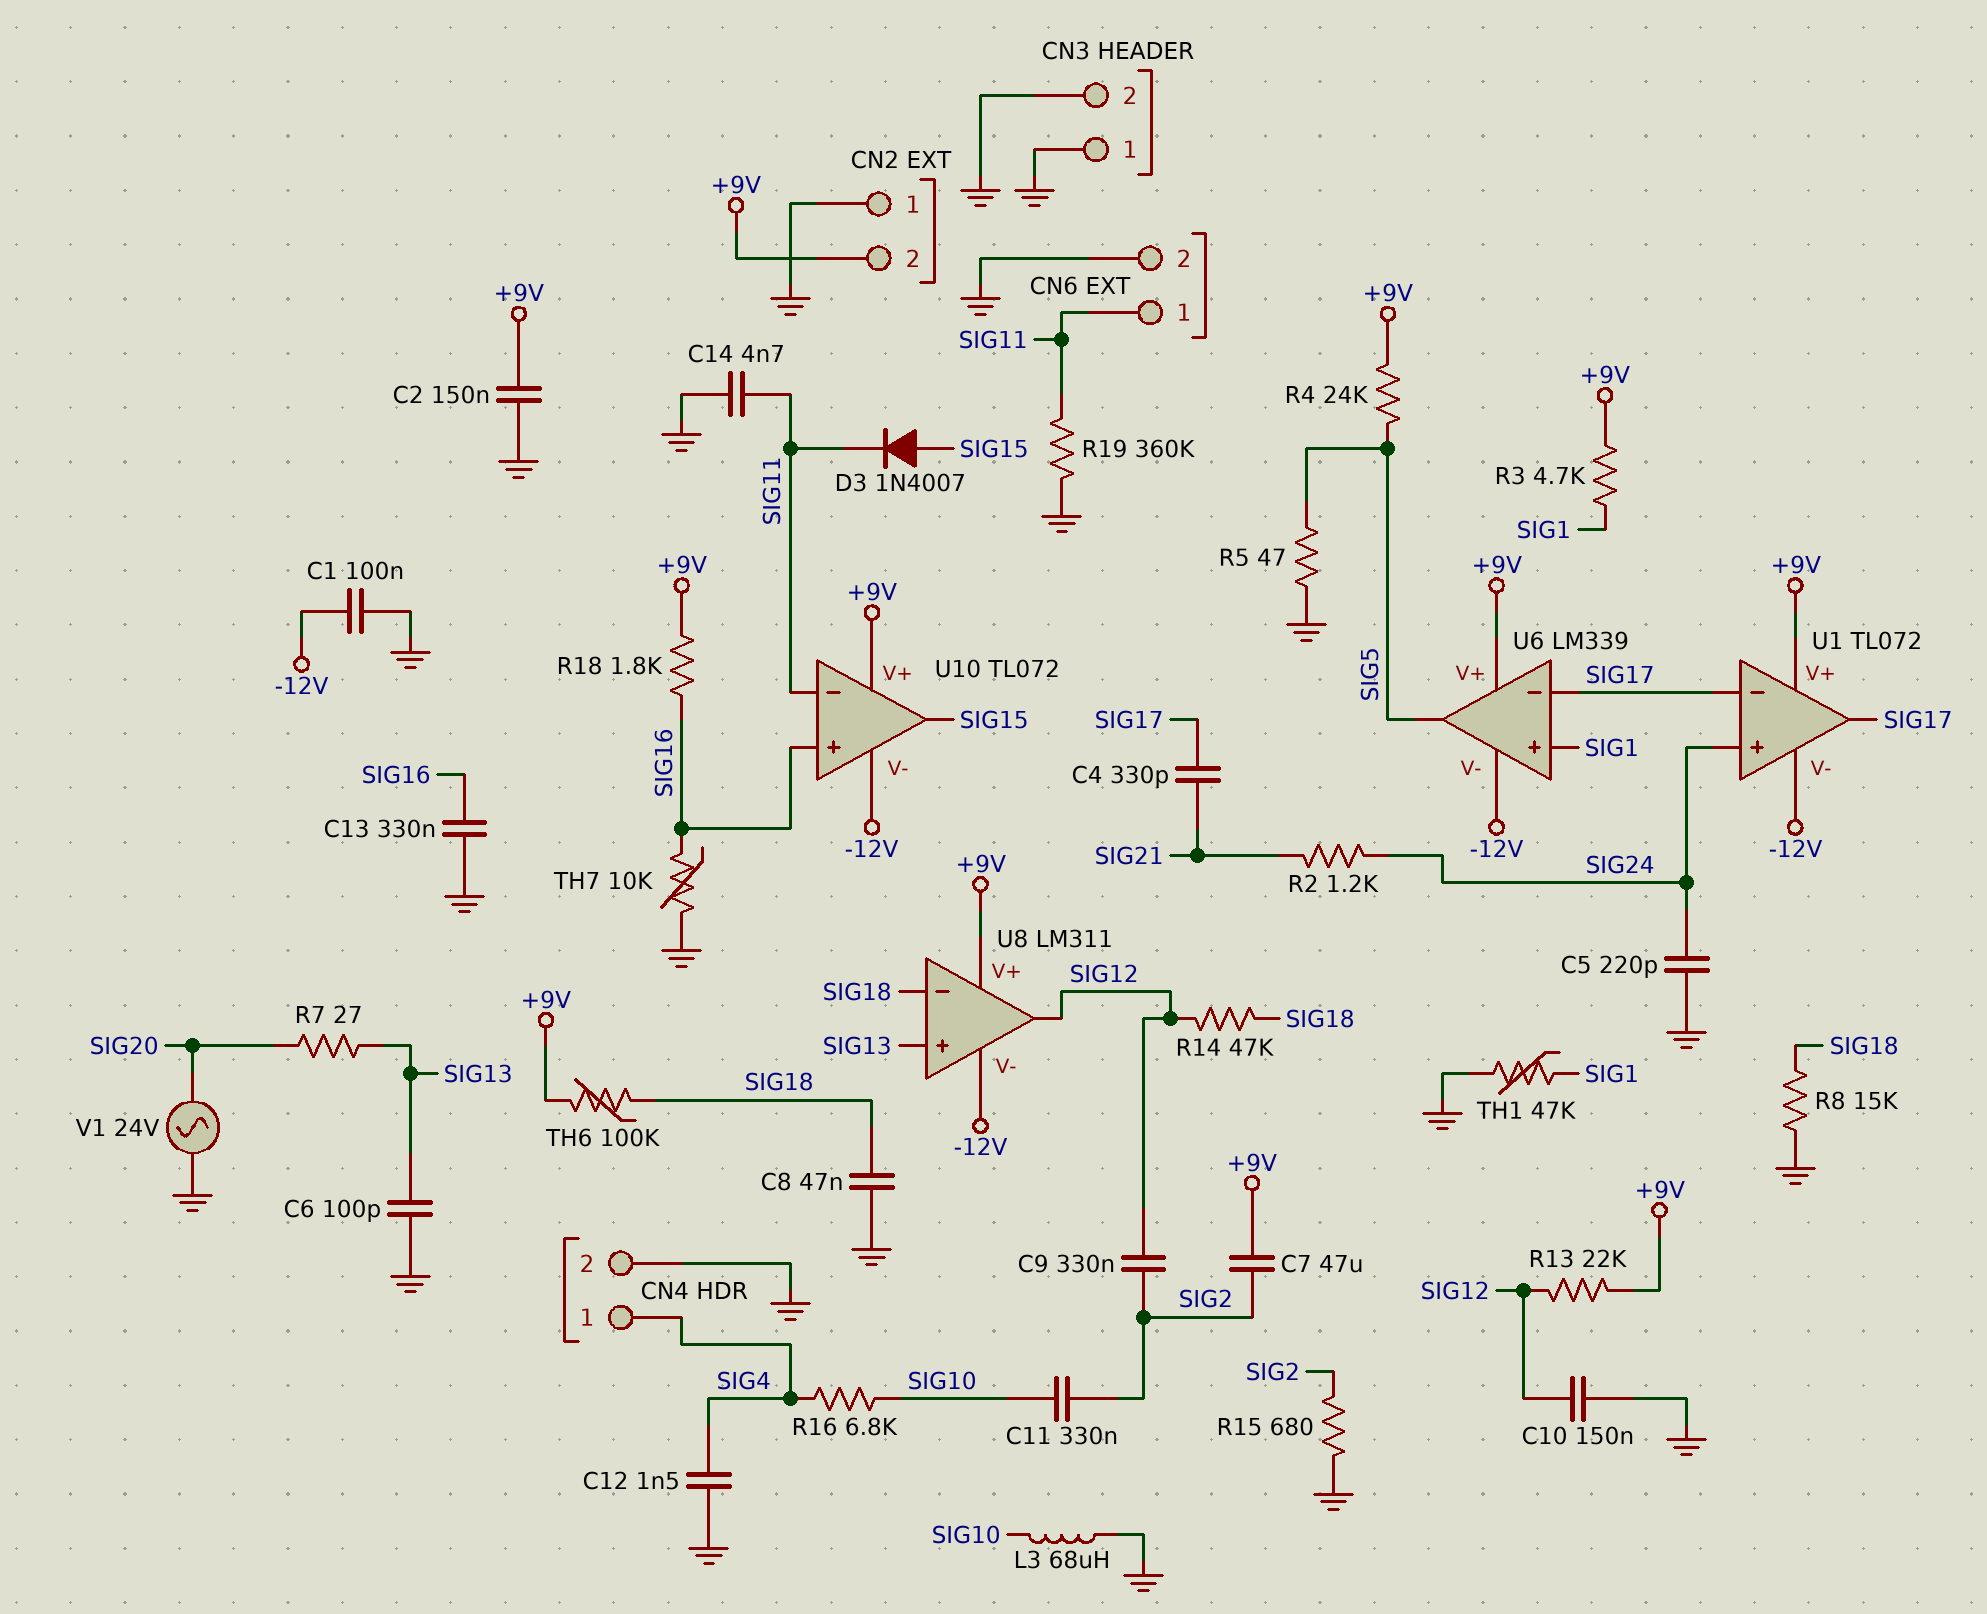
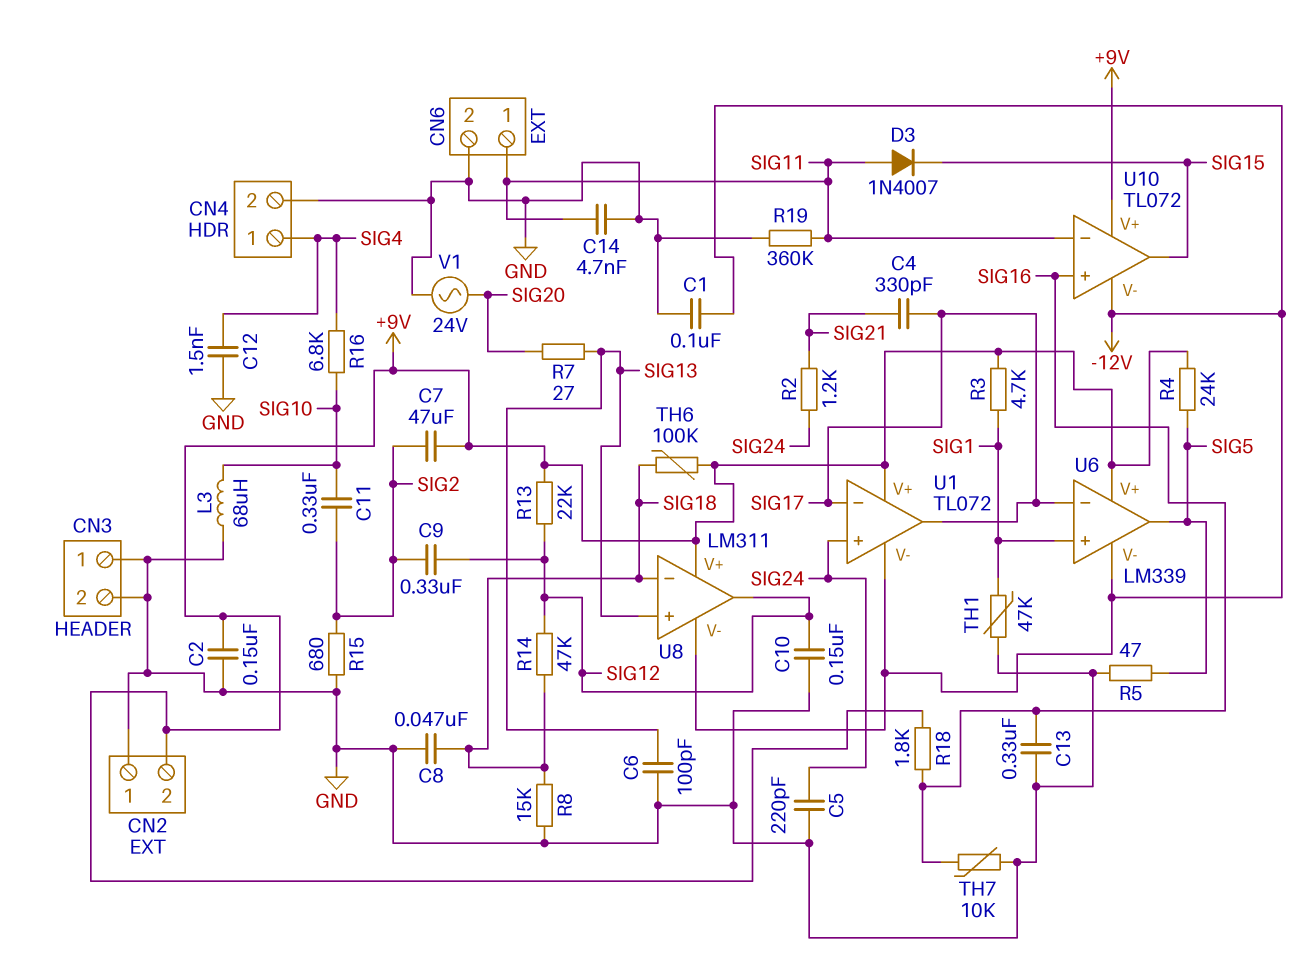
D3: diode 1N4007 (A SIG15, K SIG11) -> diode 1N4007 (A SIG11, K SIG15)

